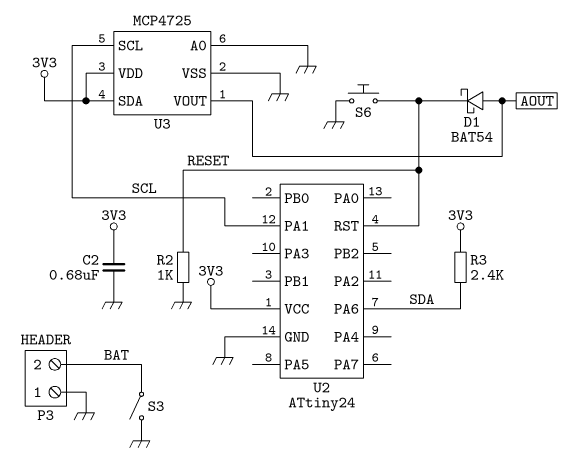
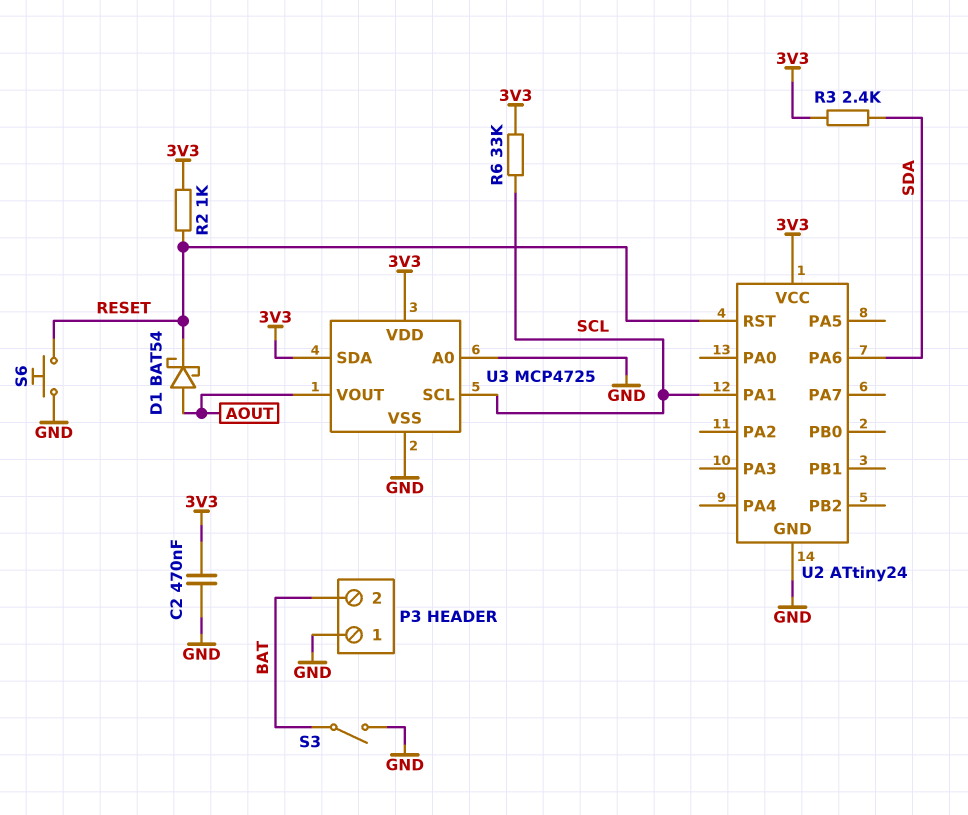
C2: 680nF (3V3, GND) -> 470nF (3V3, GND)
R2: 1k (GND, RESET) -> 1k (3V3, RESET)
R6: none -> 33k (3V3, SCL)

